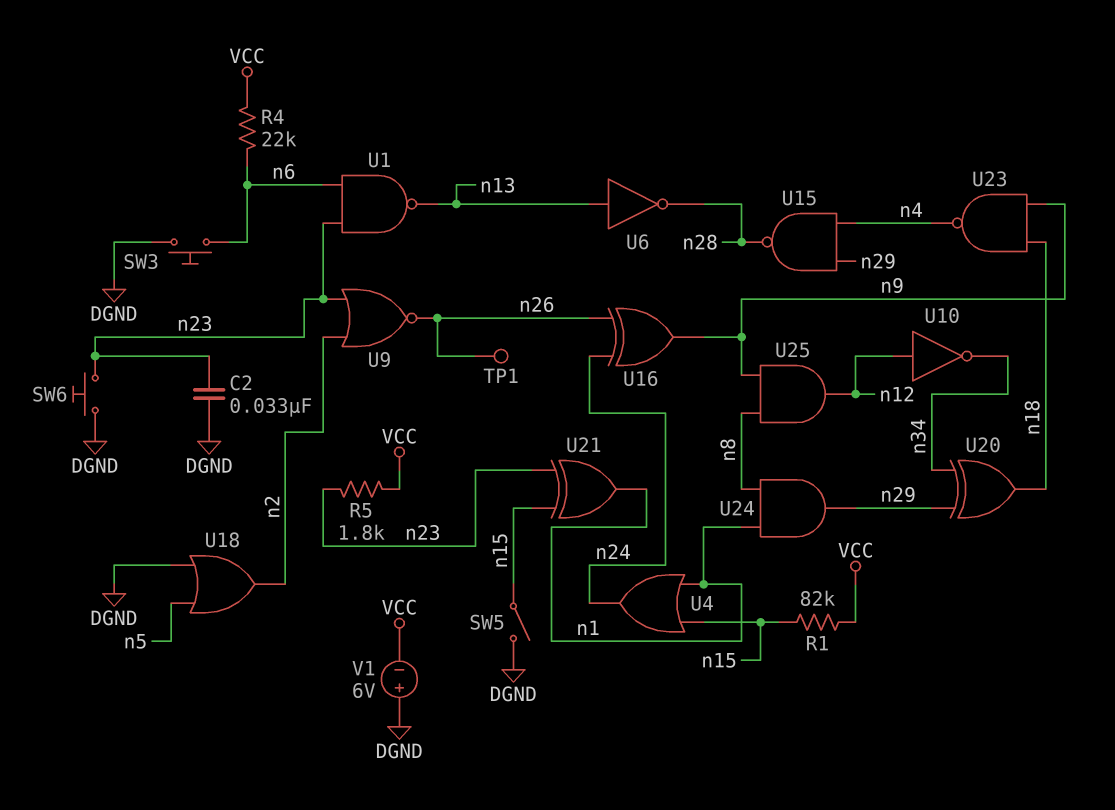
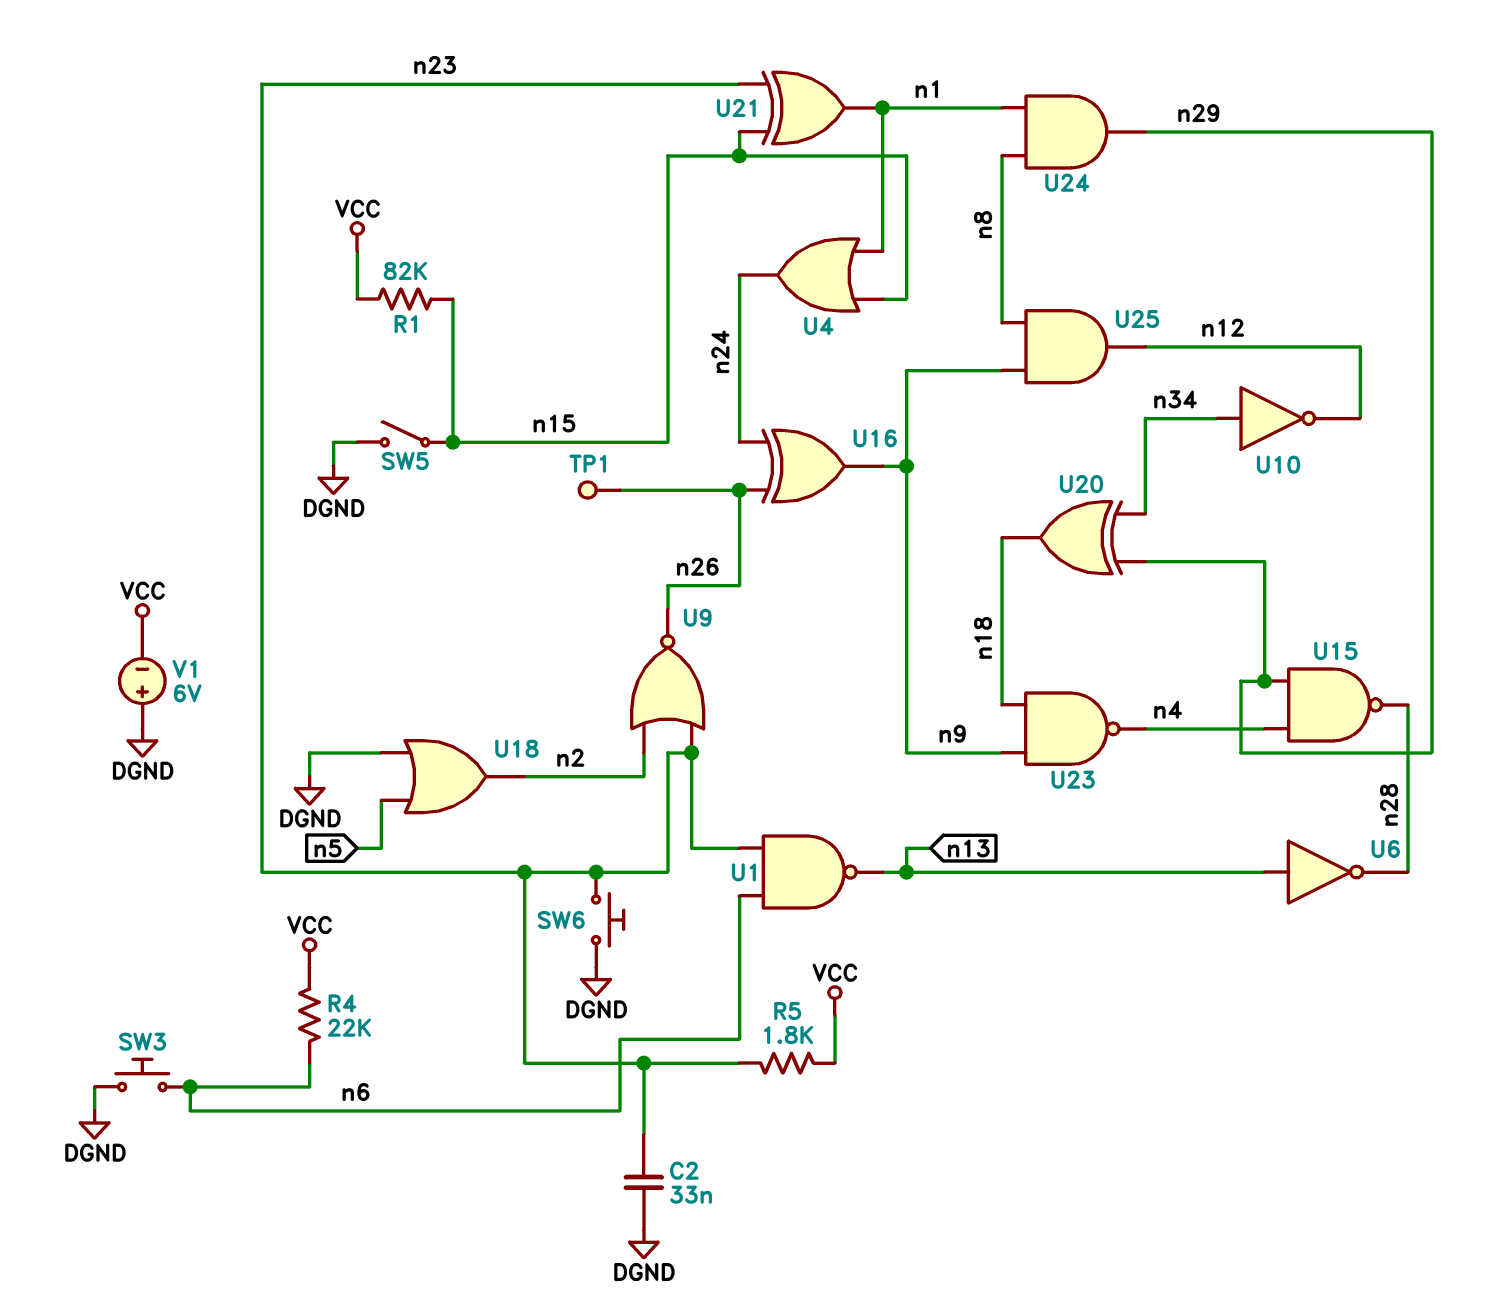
U10: NOT (in n12, out n34) -> NOT (in n34, out n12)

